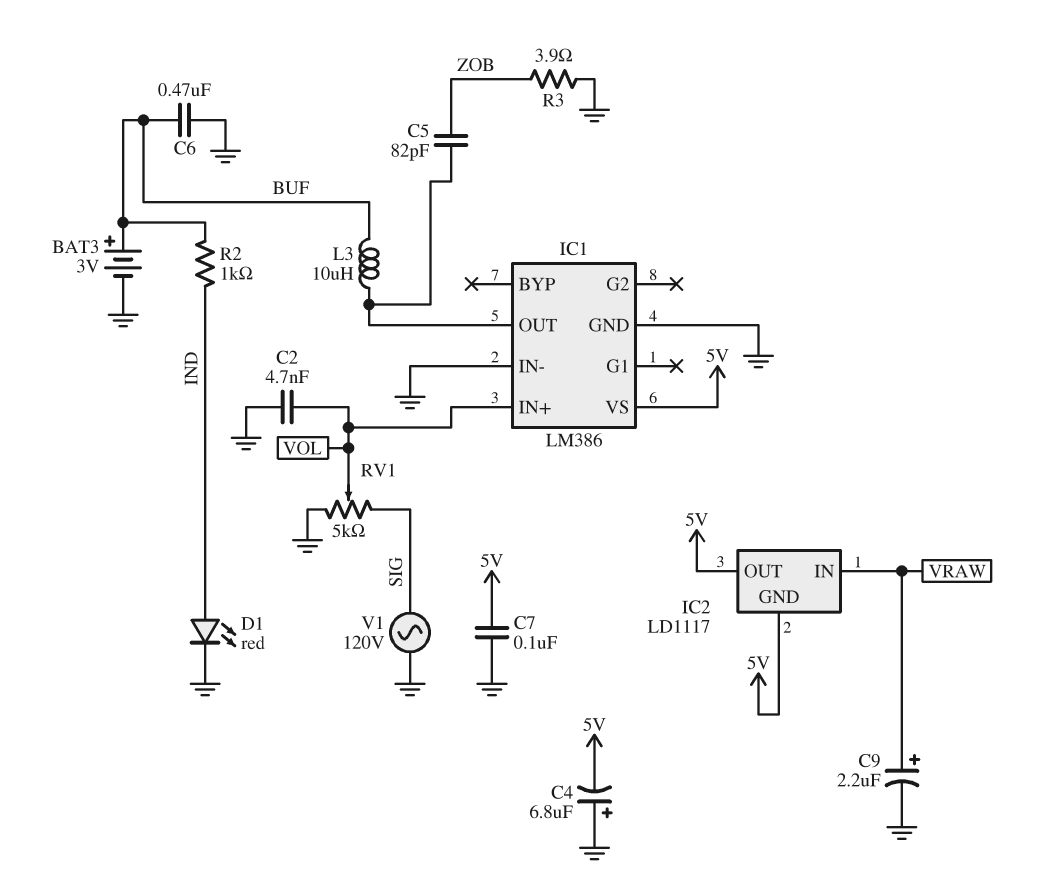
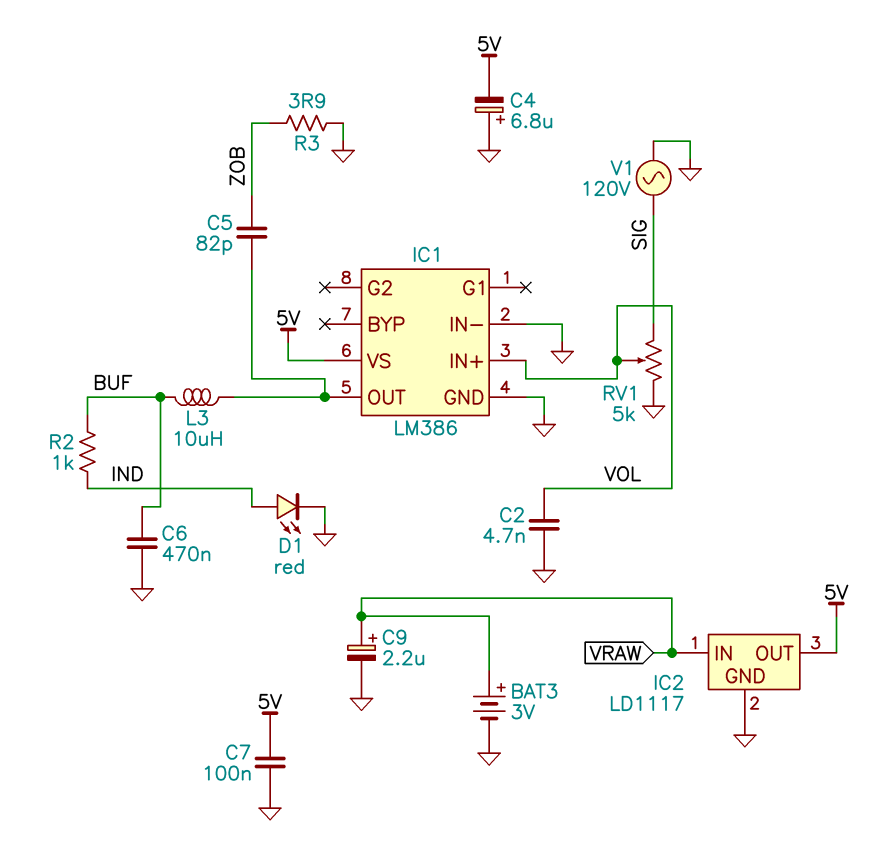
BAT3: 3V (plus BUF, minus GND) -> 3V (plus VRAW, minus GND)
IC2 pin GND: 5V -> GND

